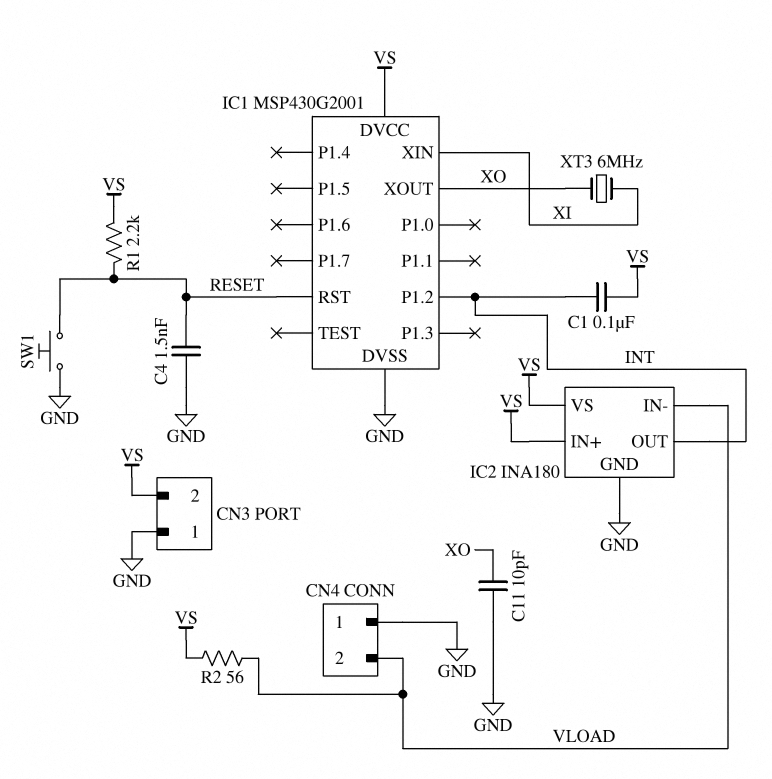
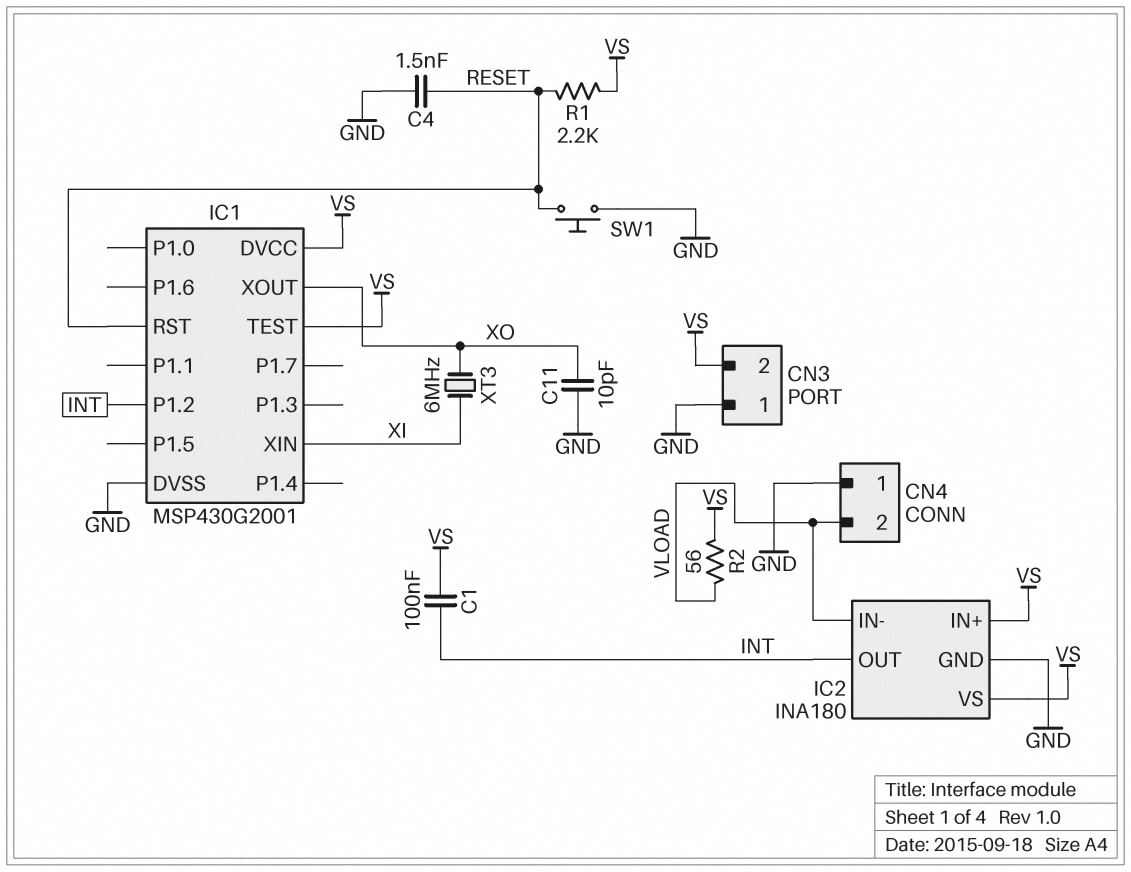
IC1 pin TEST: none -> VS

